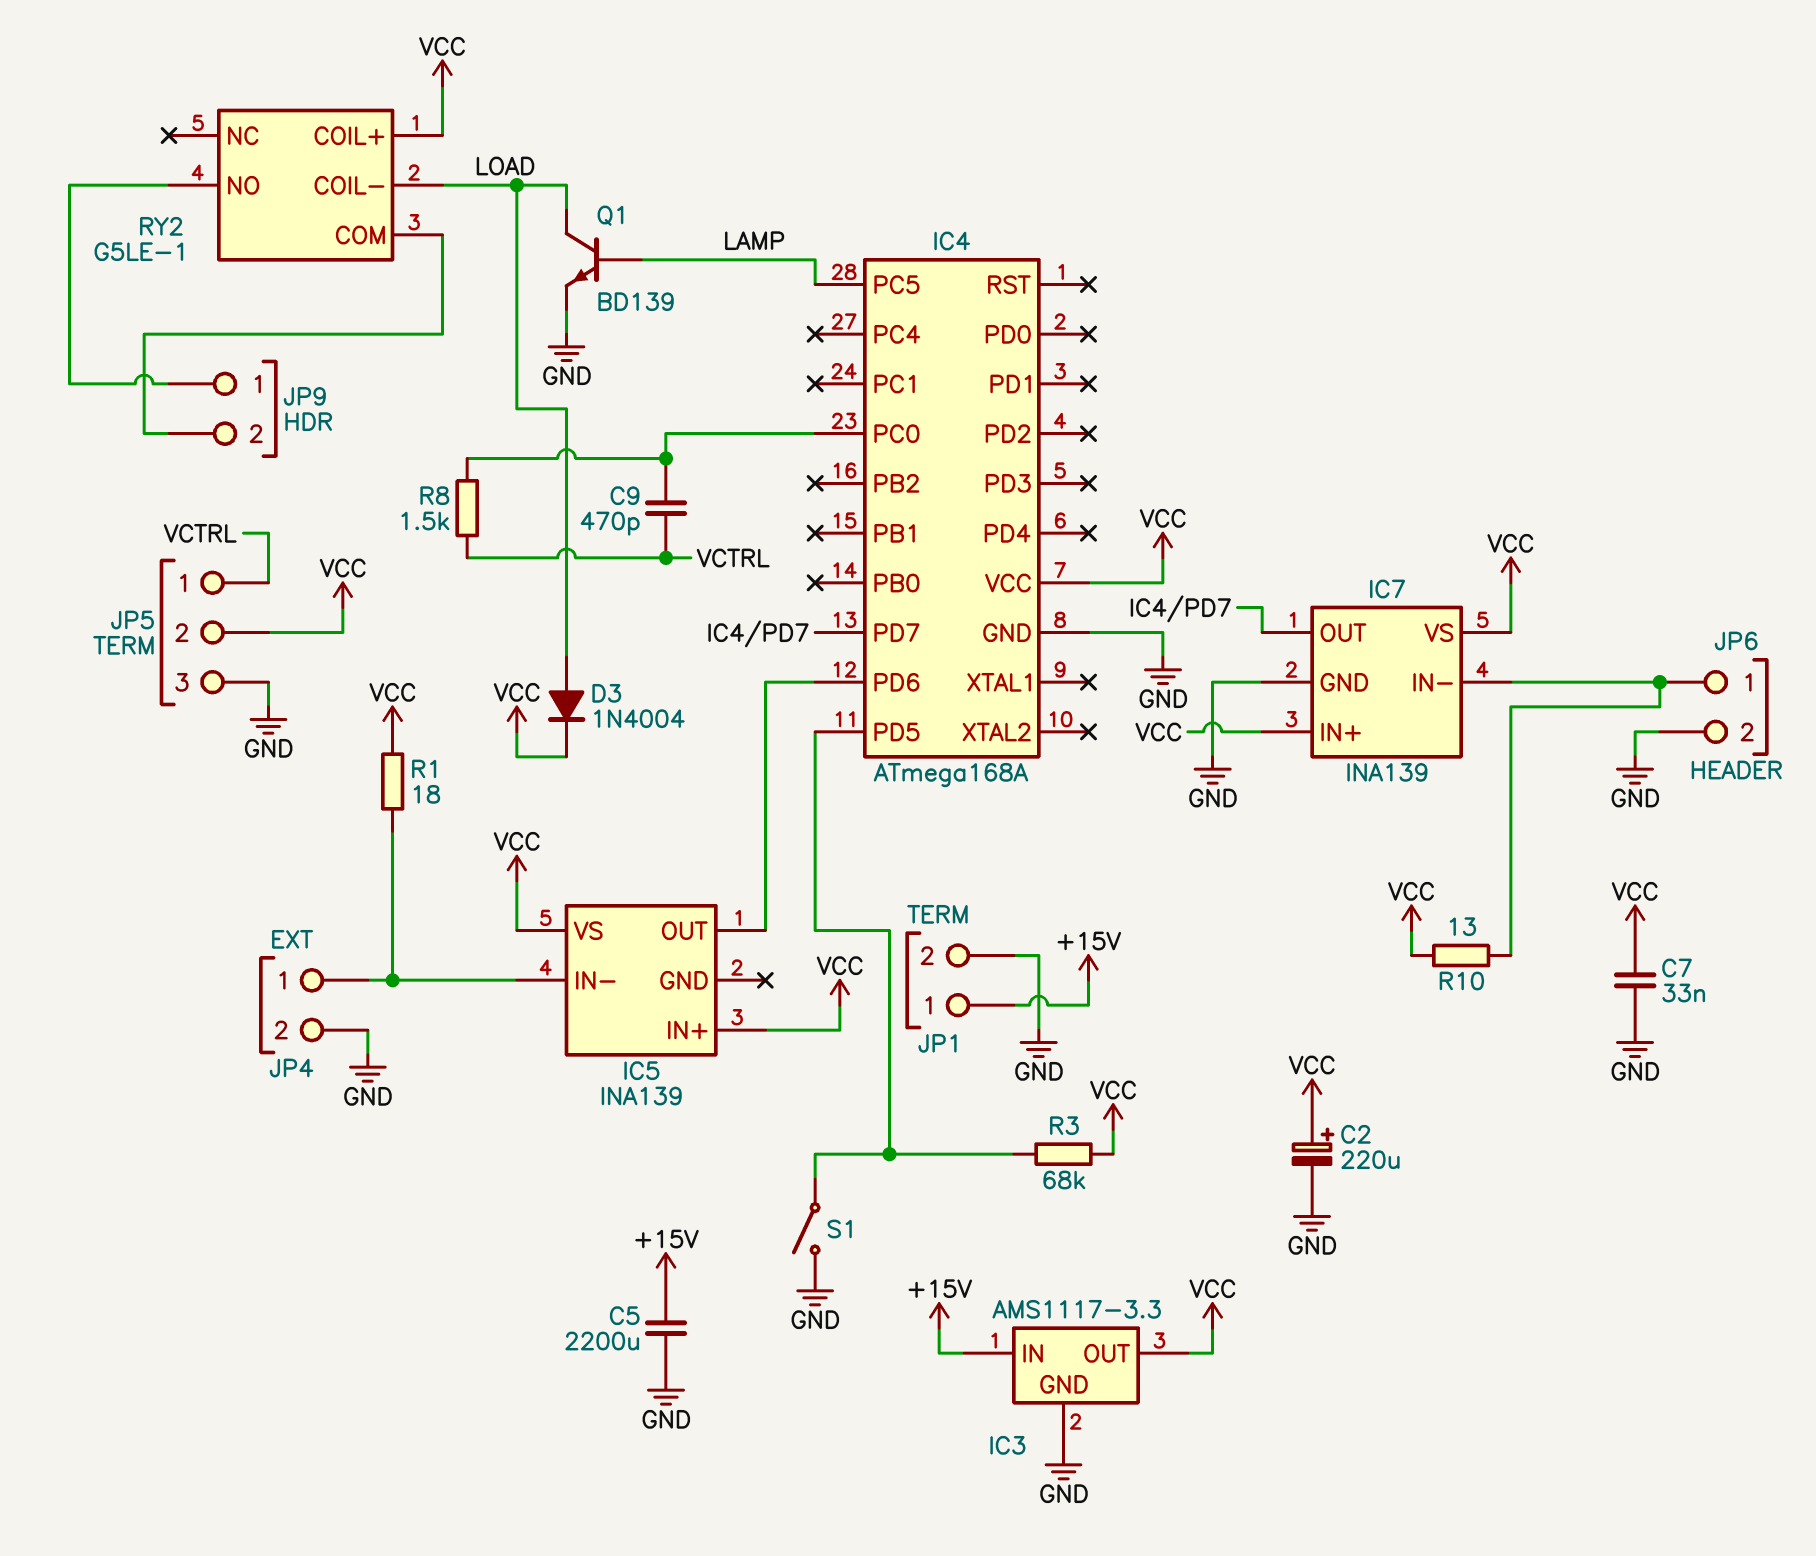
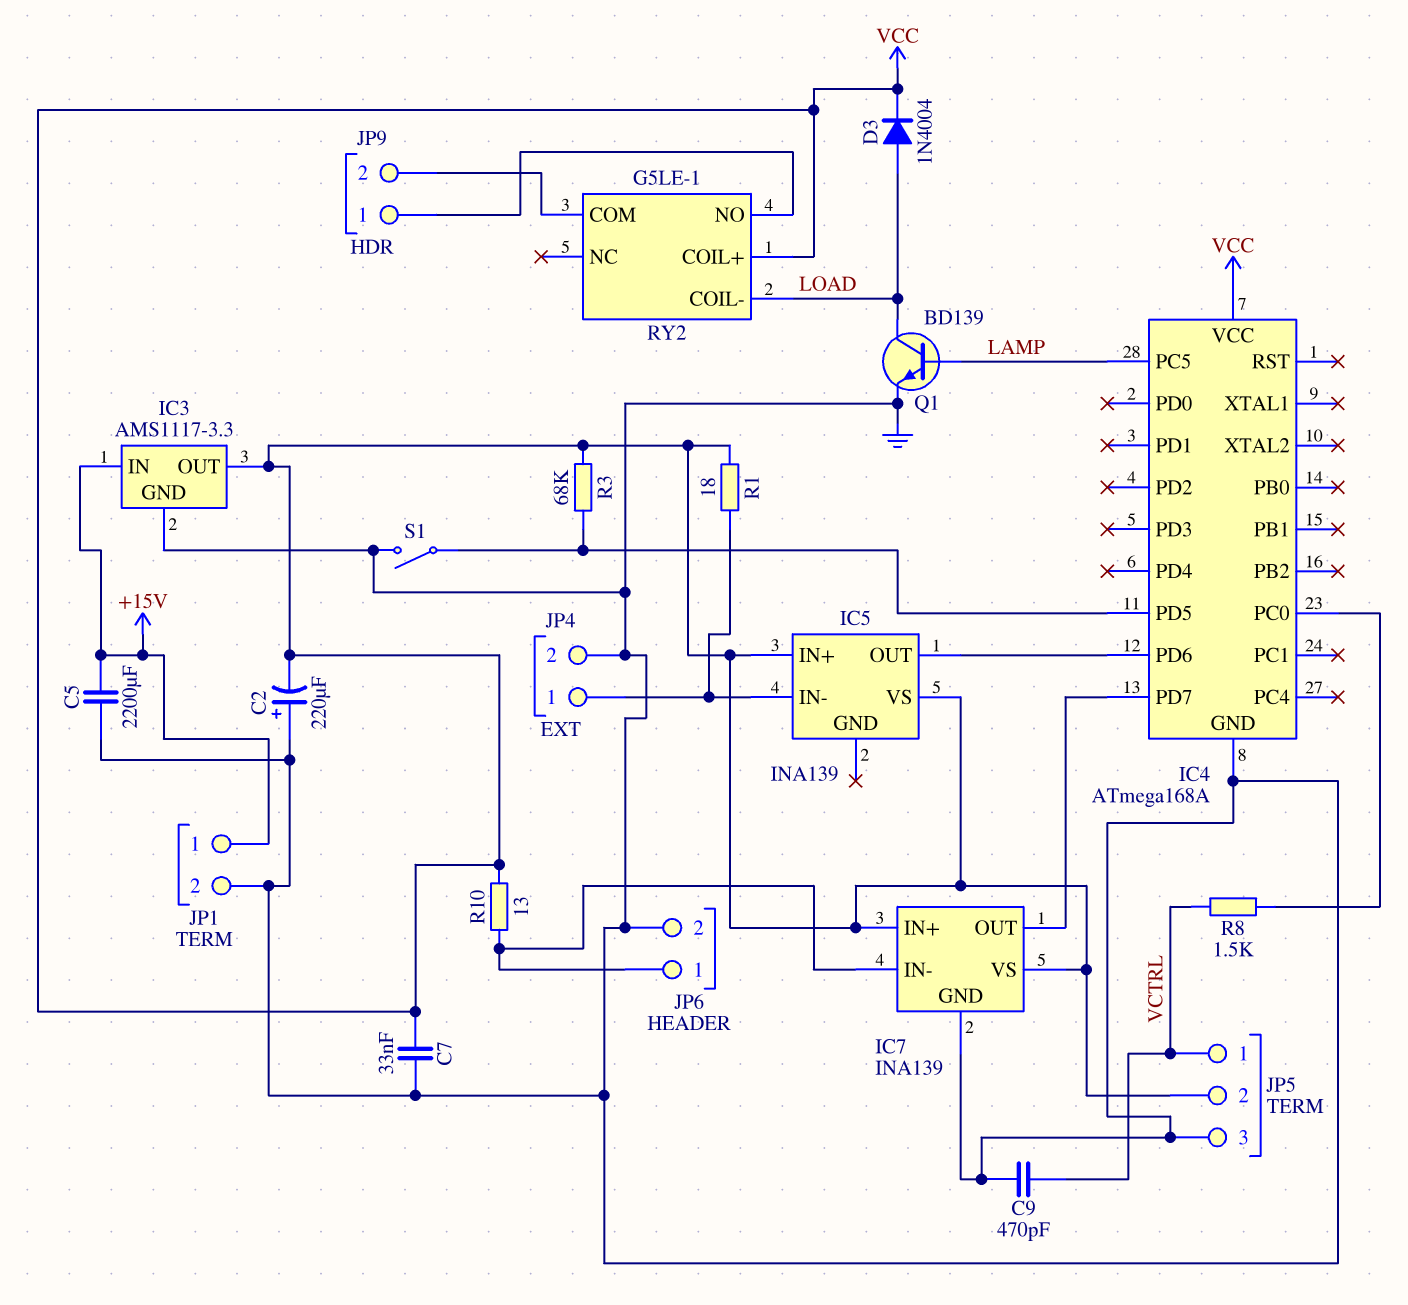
C2: 220uF (plus VCC, minus GND) -> 220uF (plus GND, minus VCC)
C9: 470pF (IC4/PC0, VCTRL) -> 470pF (GND, VCTRL)

